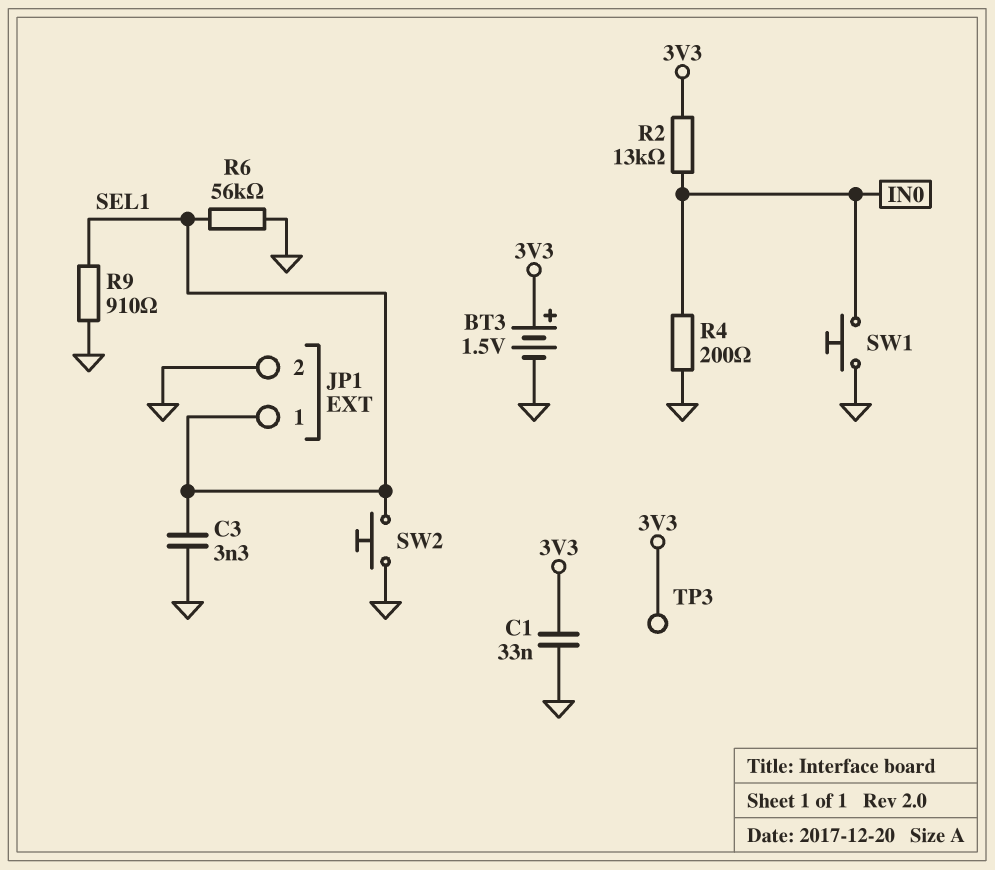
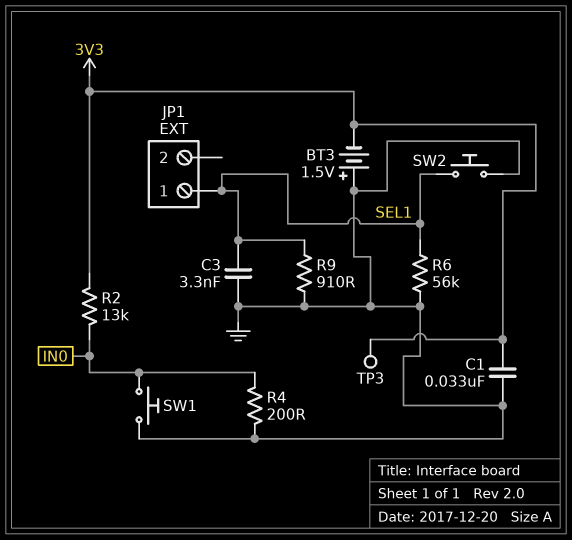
BT3: 1.5V (plus 3V3, minus GND) -> 1.5V (plus GND, minus 3V3)
JP1 pin 2: GND -> none

